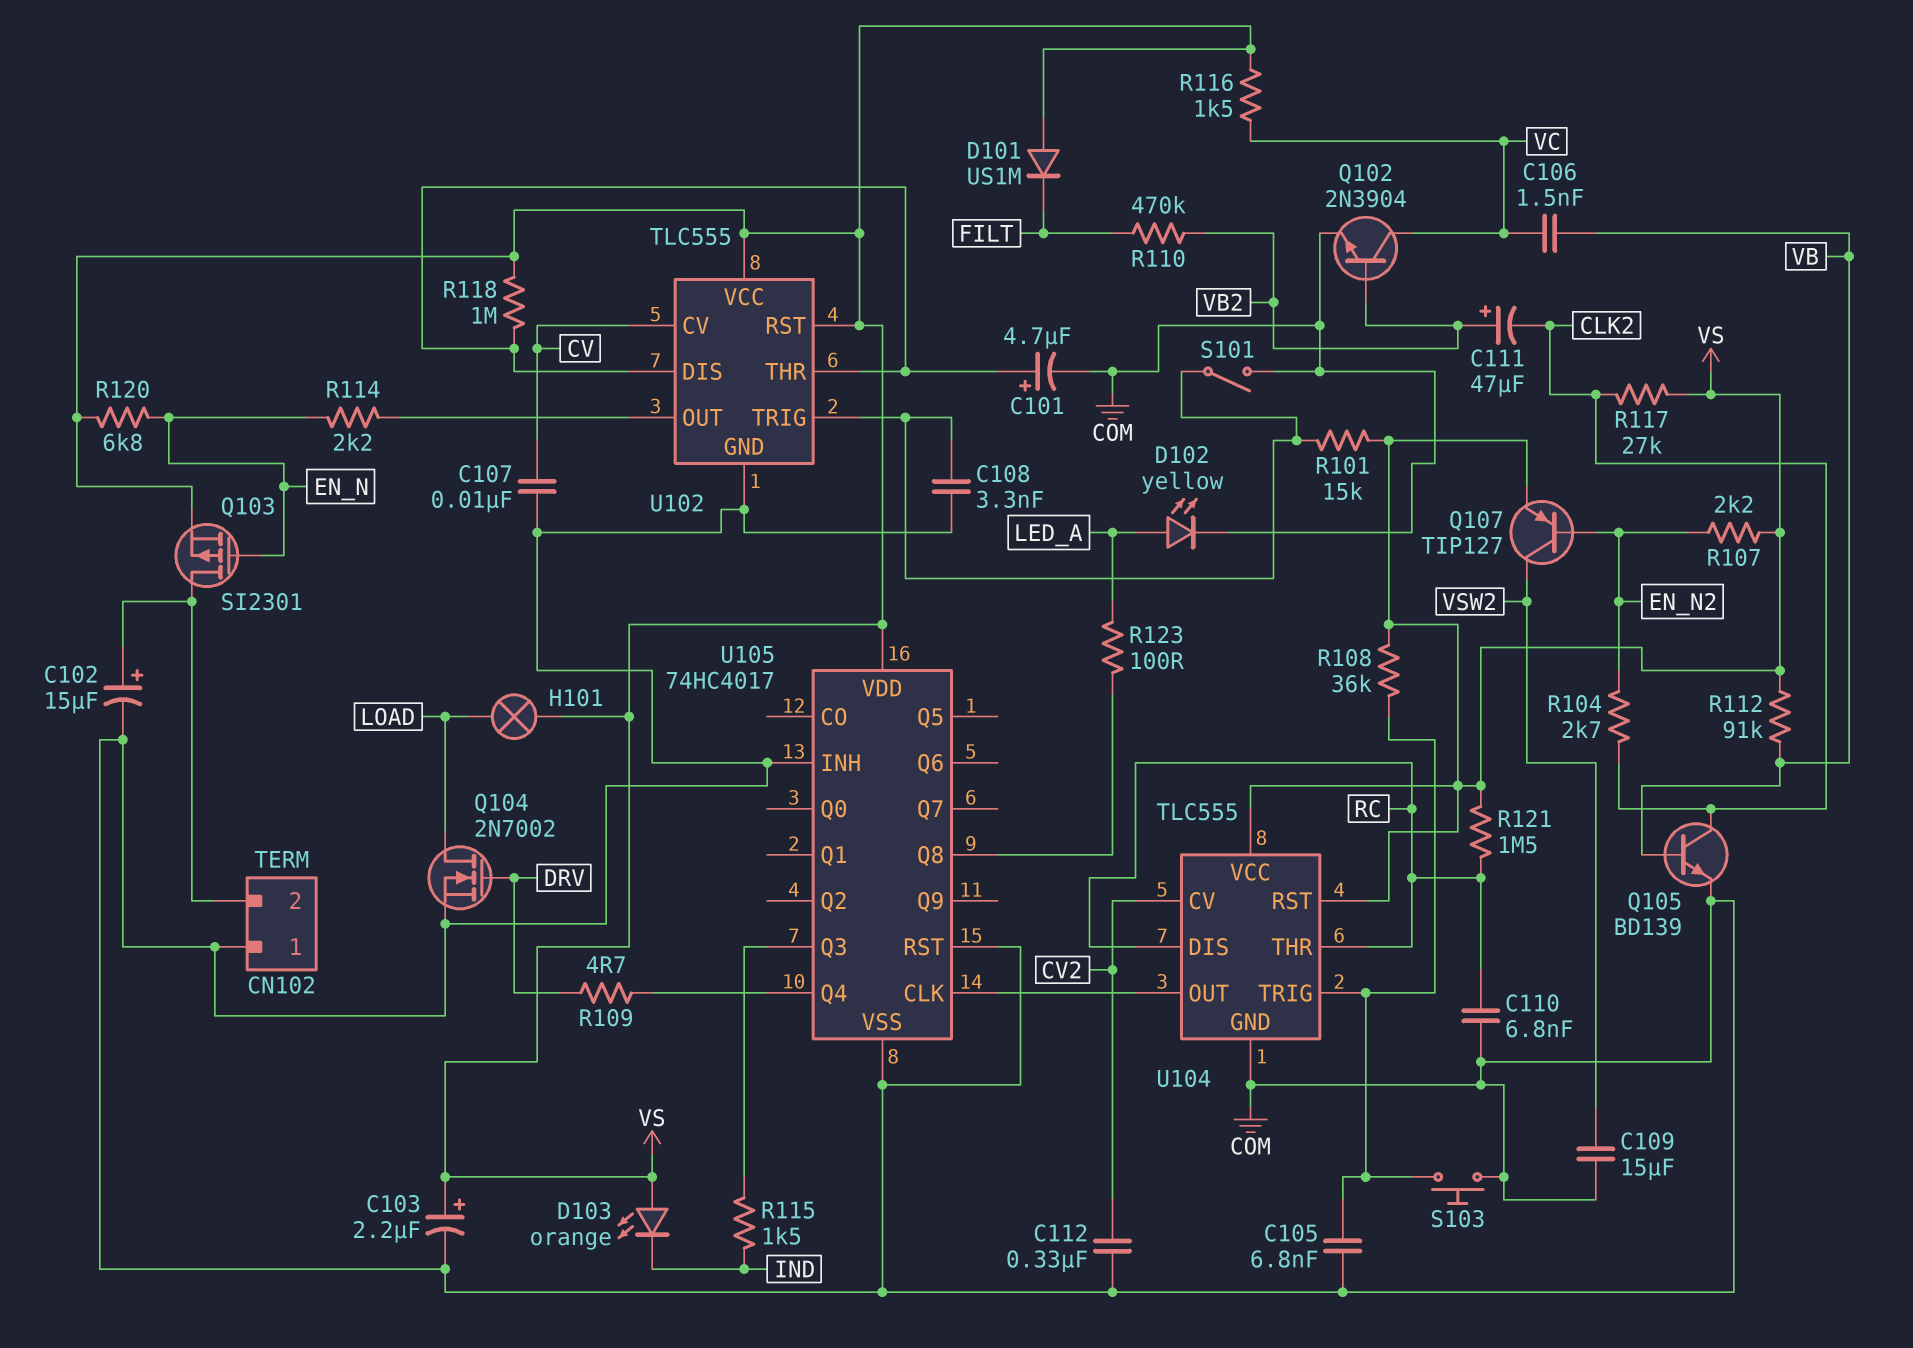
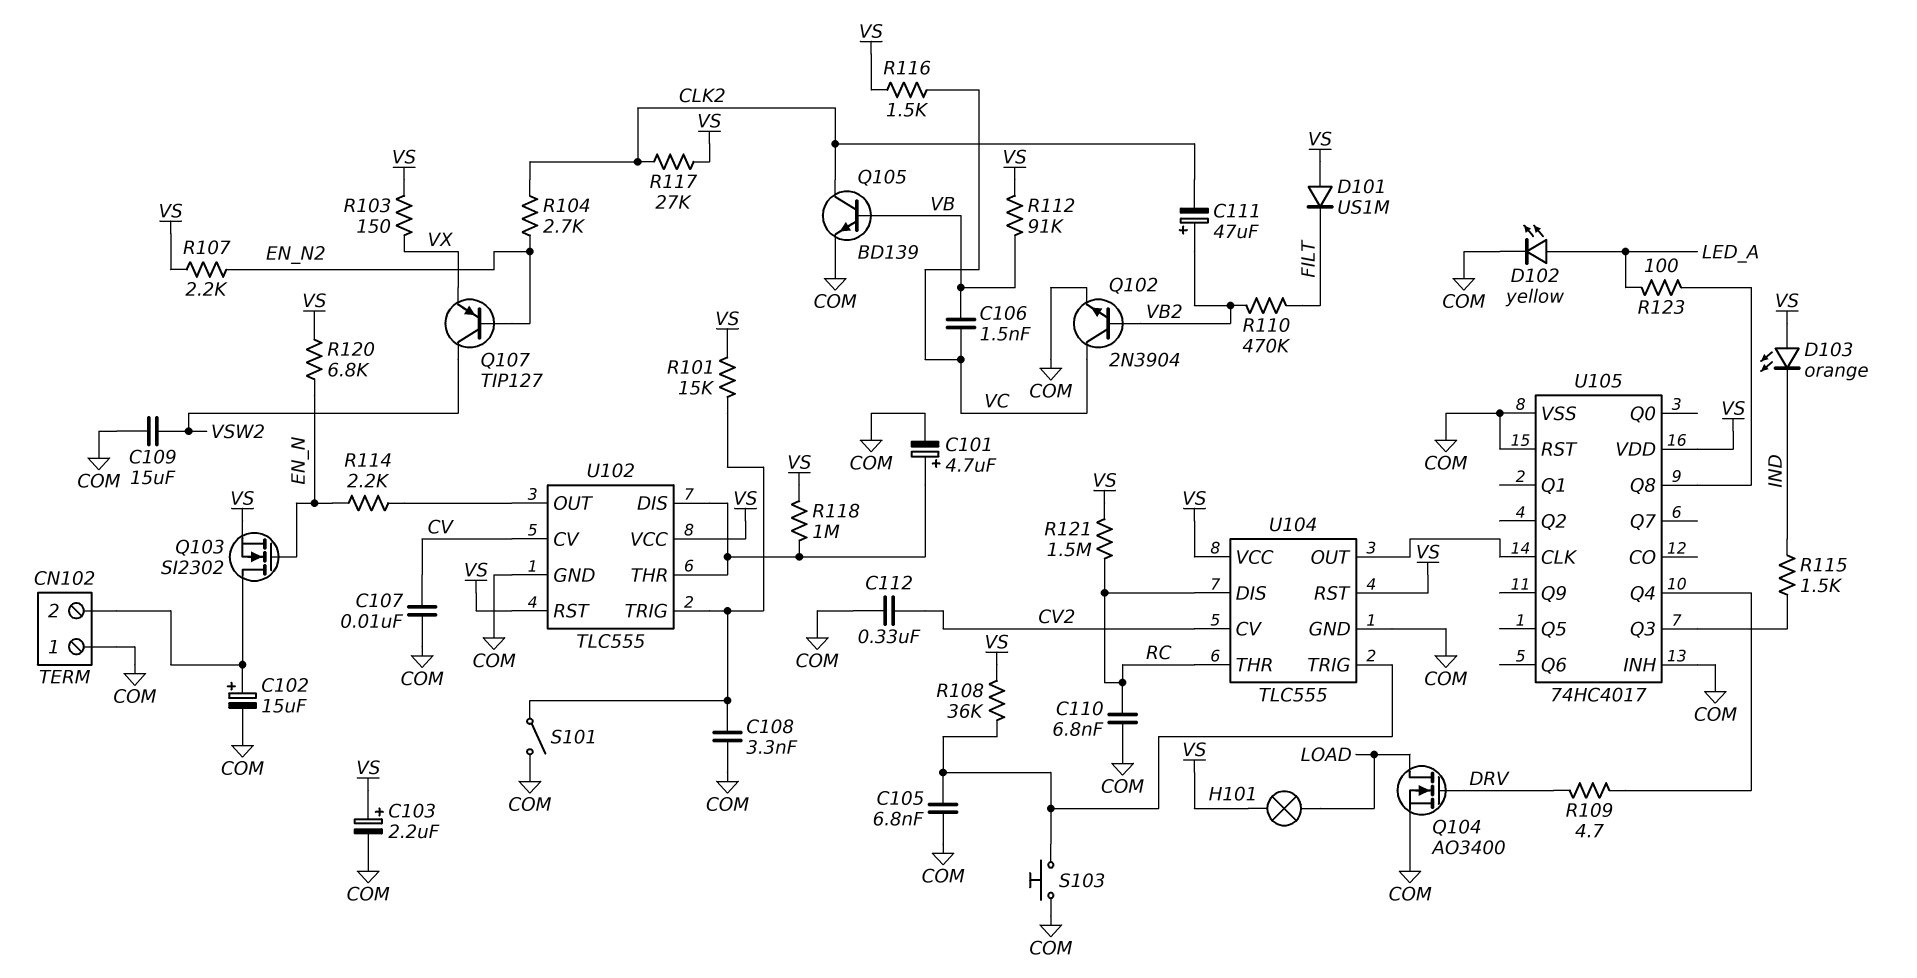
Q103: PMOS SI2301 (G EN_N, D CN102/2, S VS) -> NMOS SI2302 (G EN_N, D CN102/2, S VS)
Q104: NMOS 2N7002 (G DRV, D LOAD, S COM) -> NMOS AO3400 (G DRV, D LOAD, S COM)
Q107: PNP TIP127 (B EN_N2, C VSW2, E VS) -> PNP TIP127 (B EN_N2, C VSW2, E VX)
R103: none -> 150 (VS, VX)

